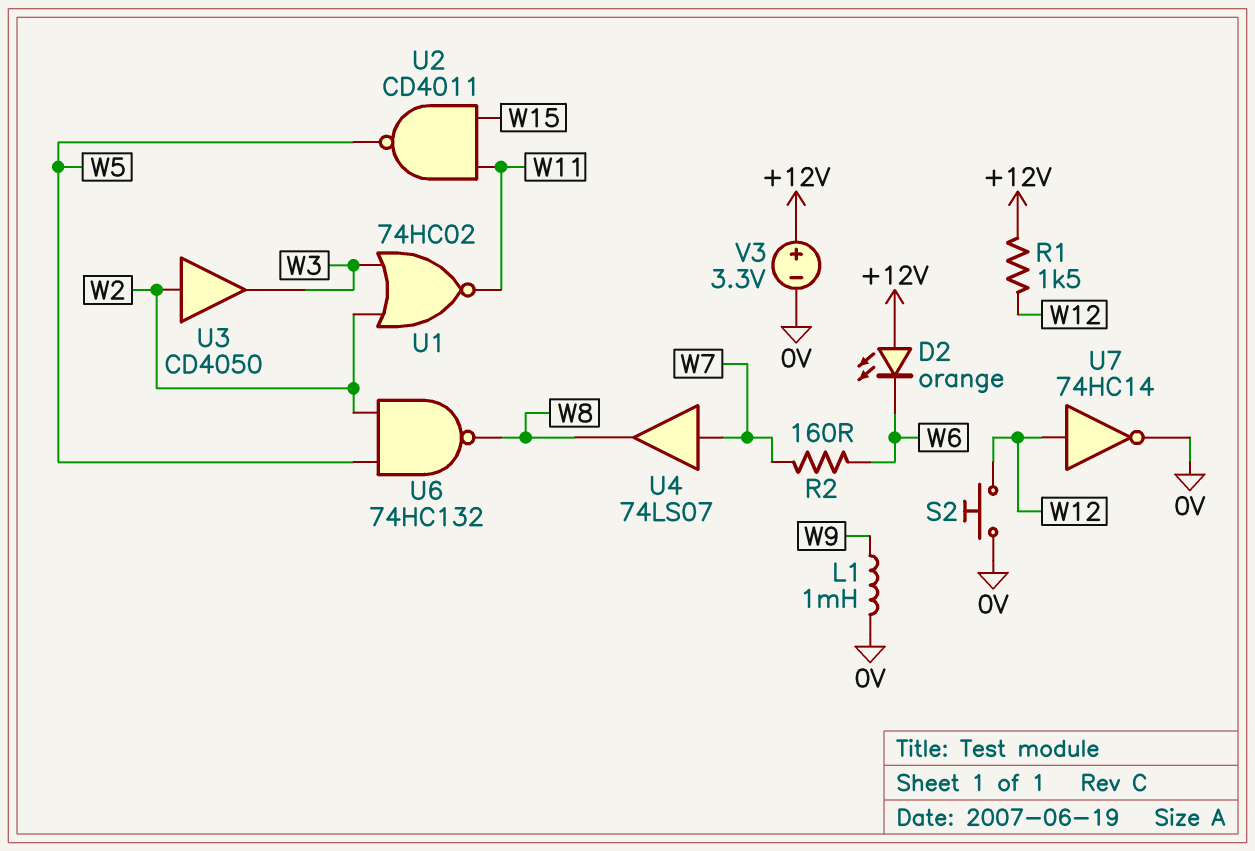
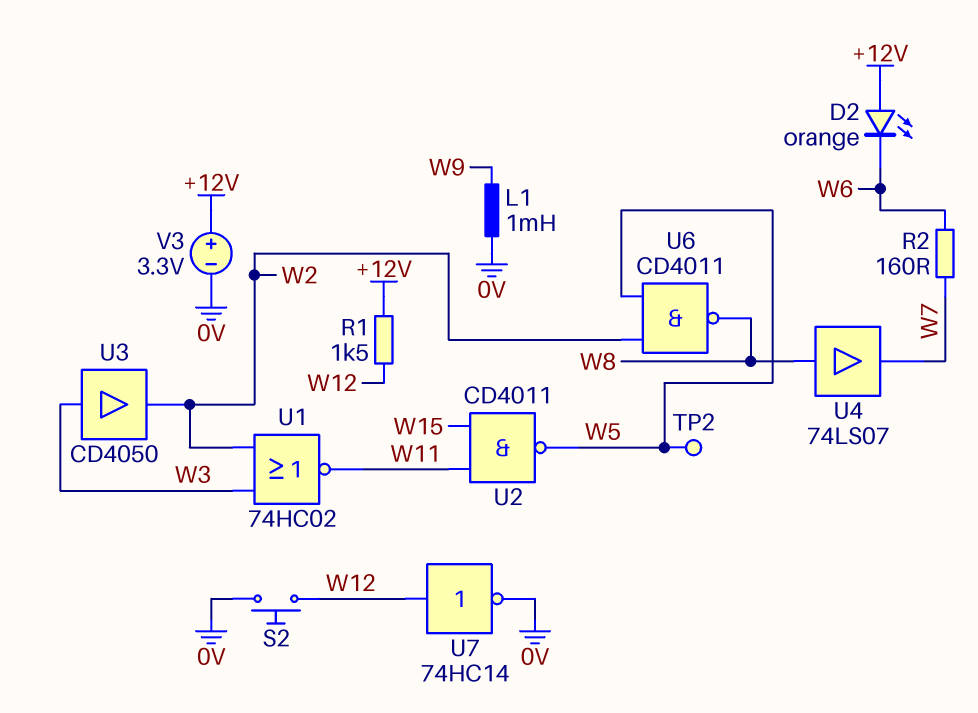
TP2: none -> test point (W5)
U3: buffer CD4050 (in W2, out W3) -> buffer CD4050 (in W3, out W2)
U4: buffer 74LS07 (in W7, out W8) -> buffer 74LS07 (in W8, out W7)
U6: NAND 74HC132 (in W2, in W5, out W8) -> NAND CD4011 (in W2, in W5, out W8)

